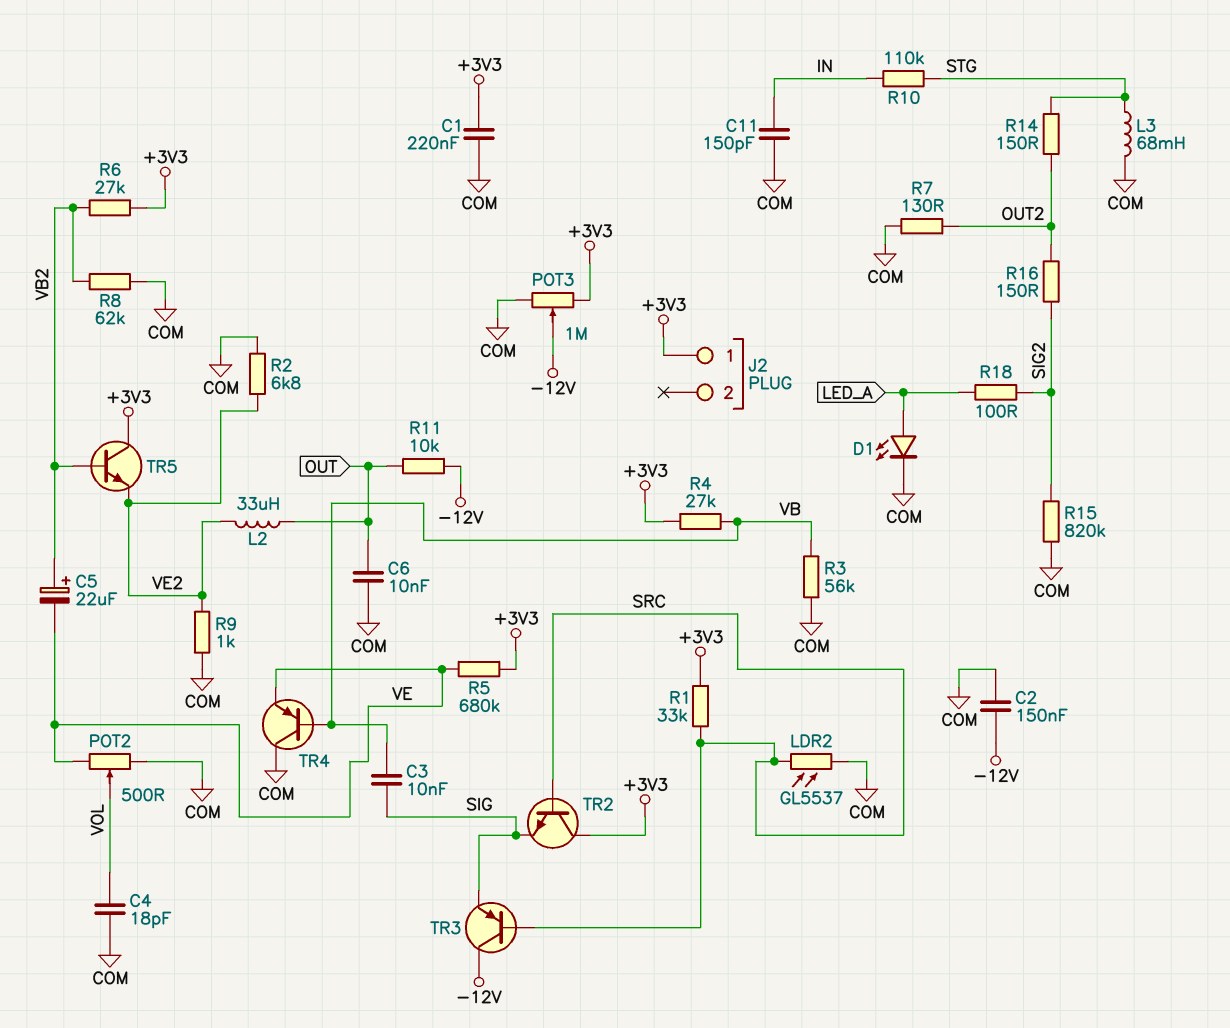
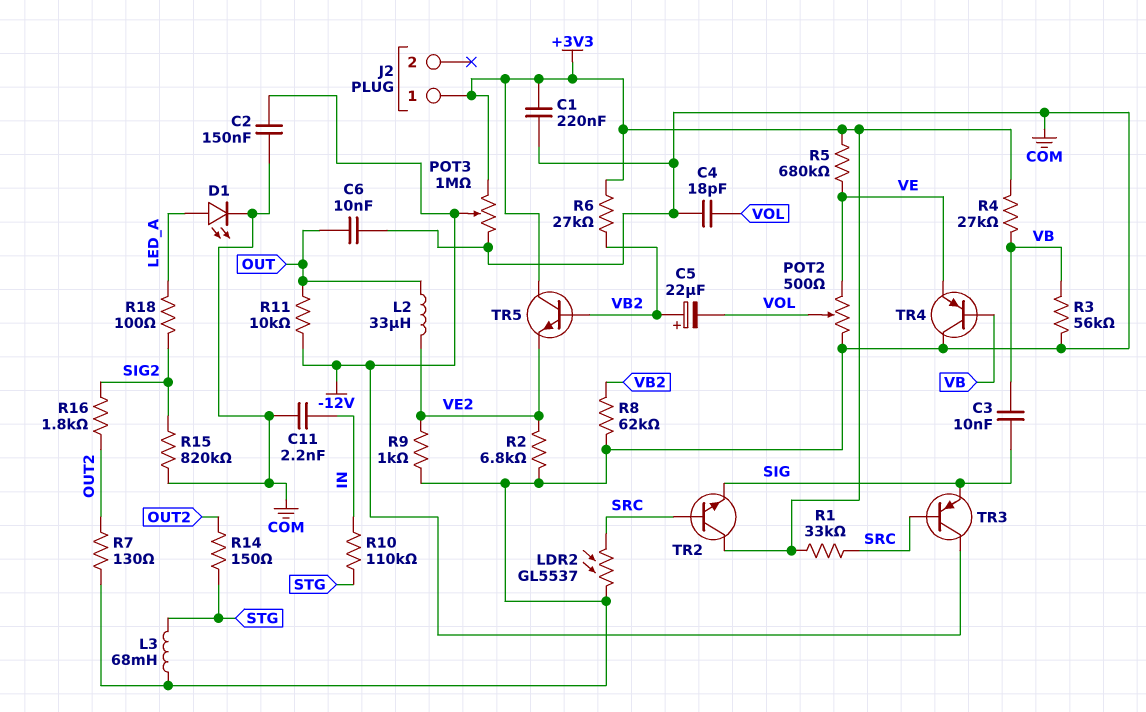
C5: 22uF (plus VB2, minus VE) -> 22uF (plus VB2, minus VOL)
C11: 150pF (COM, IN) -> 2.2nF (COM, IN)
R16: 150 (OUT2, SIG2) -> 1.8k (OUT2, SIG2)

